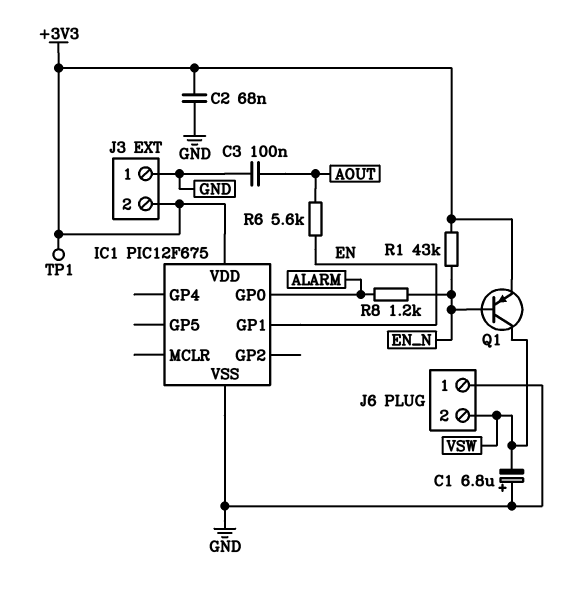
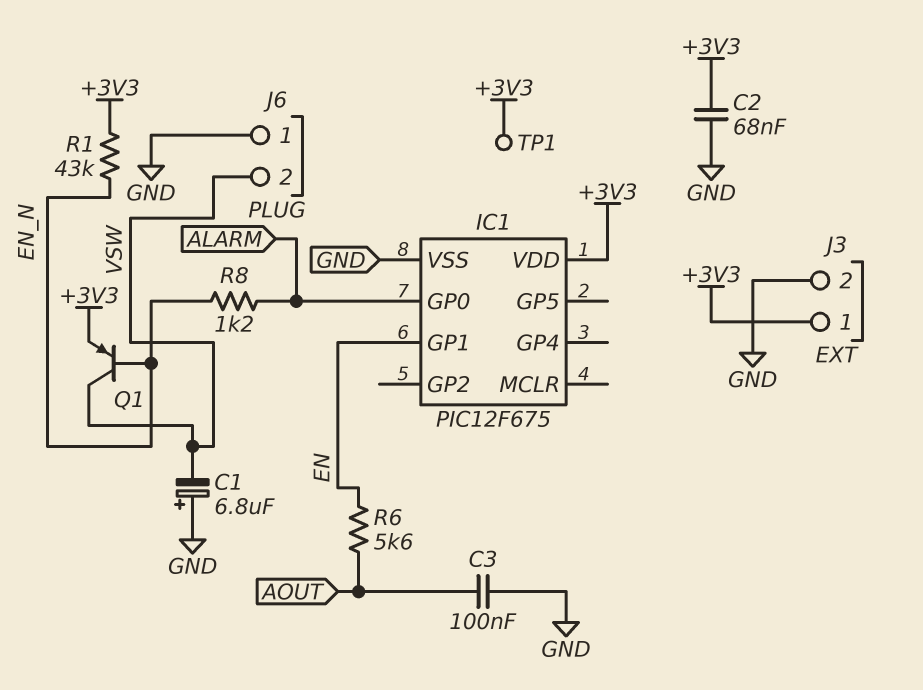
J3 pin 1: GND -> +3V3
J3 pin 2: +3V3 -> GND

